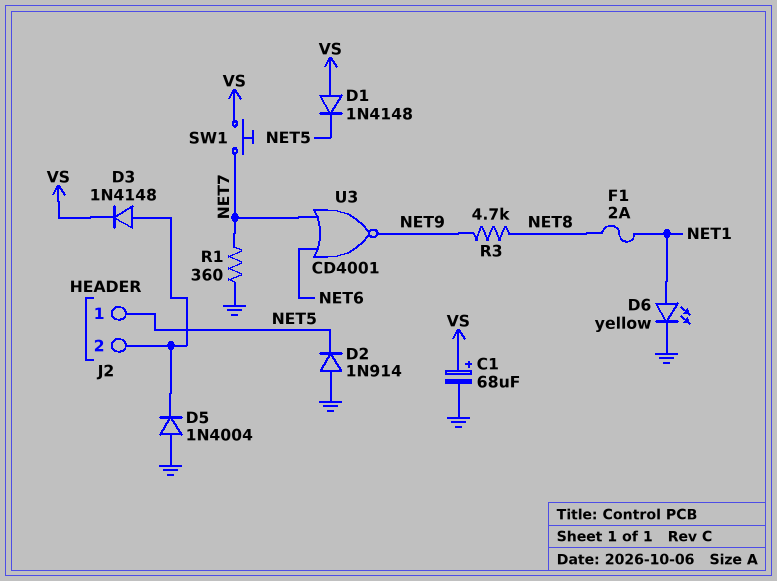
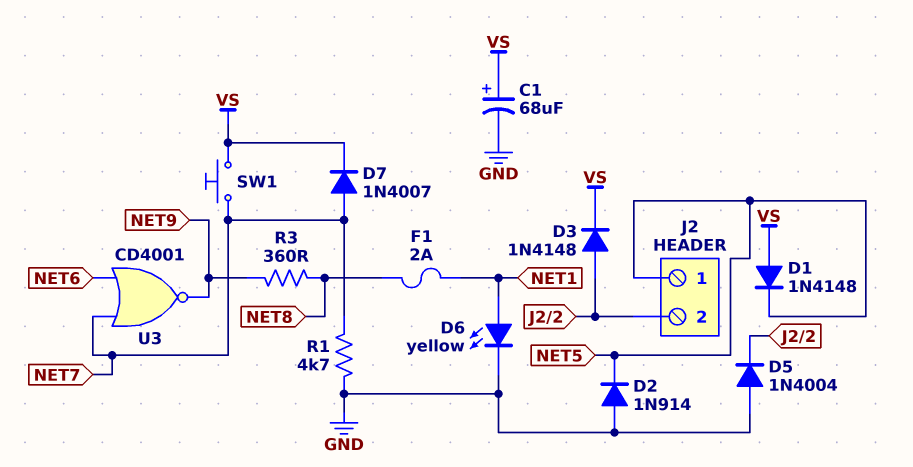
D7: none -> diode 1N4007 (A NET7, K VS)
R1: 360 (GND, NET7) -> 4.7k (GND, NET7)
R3: 4.7k (NET8, NET9) -> 360 (NET8, NET9)

